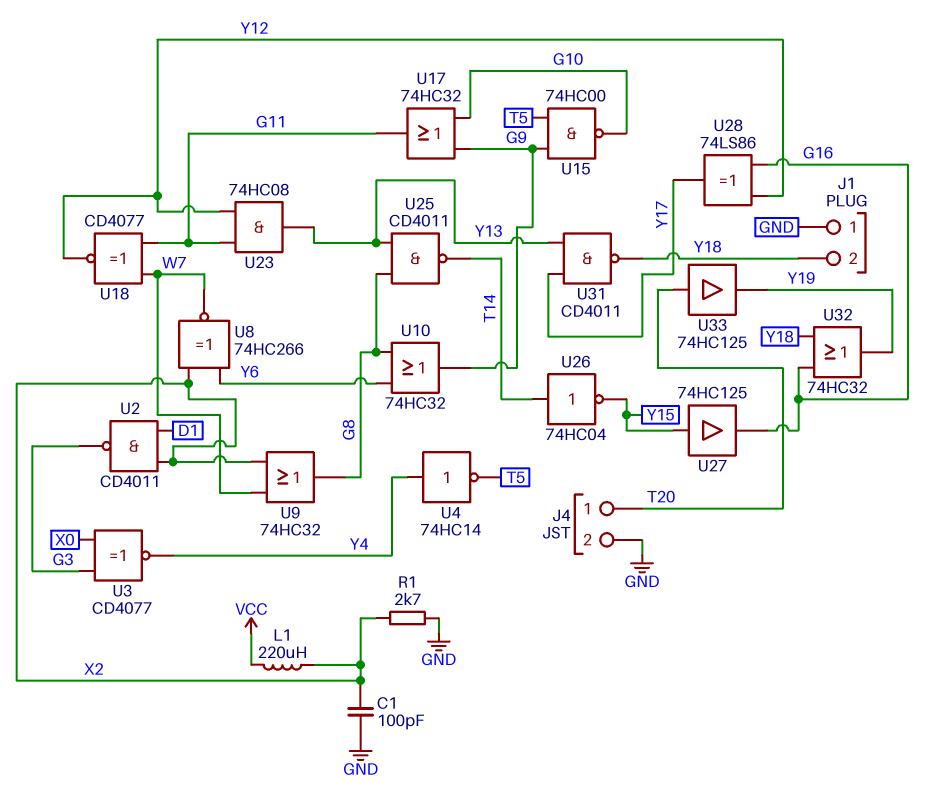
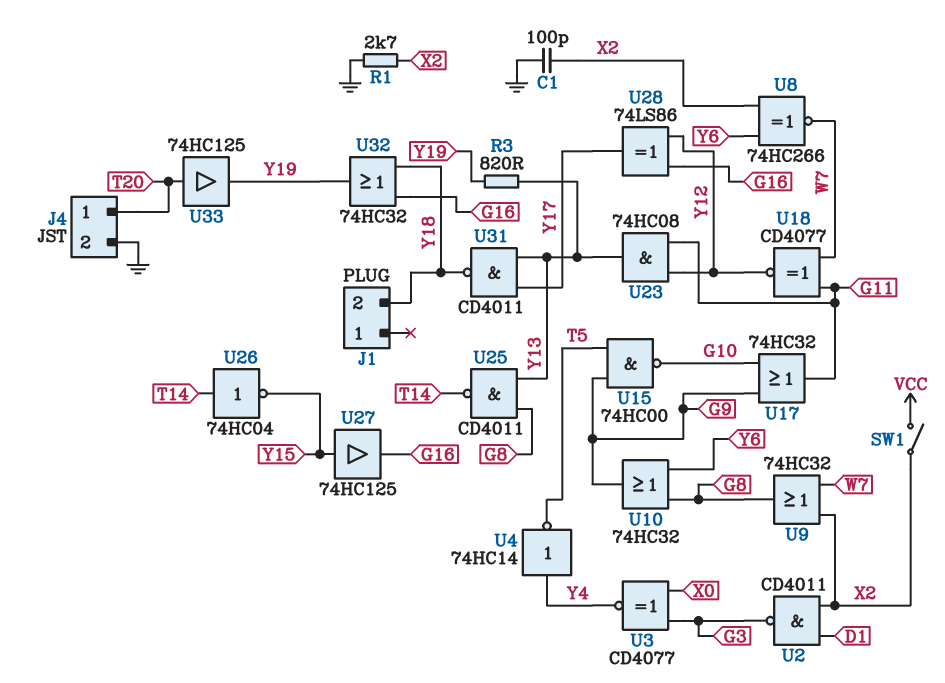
J1 pin 1: GND -> none
L1: 220uH (VCC, X2) -> none
R3: none -> 820 (Y13, Y19)
SW1: none -> switch (VCC, X2)

